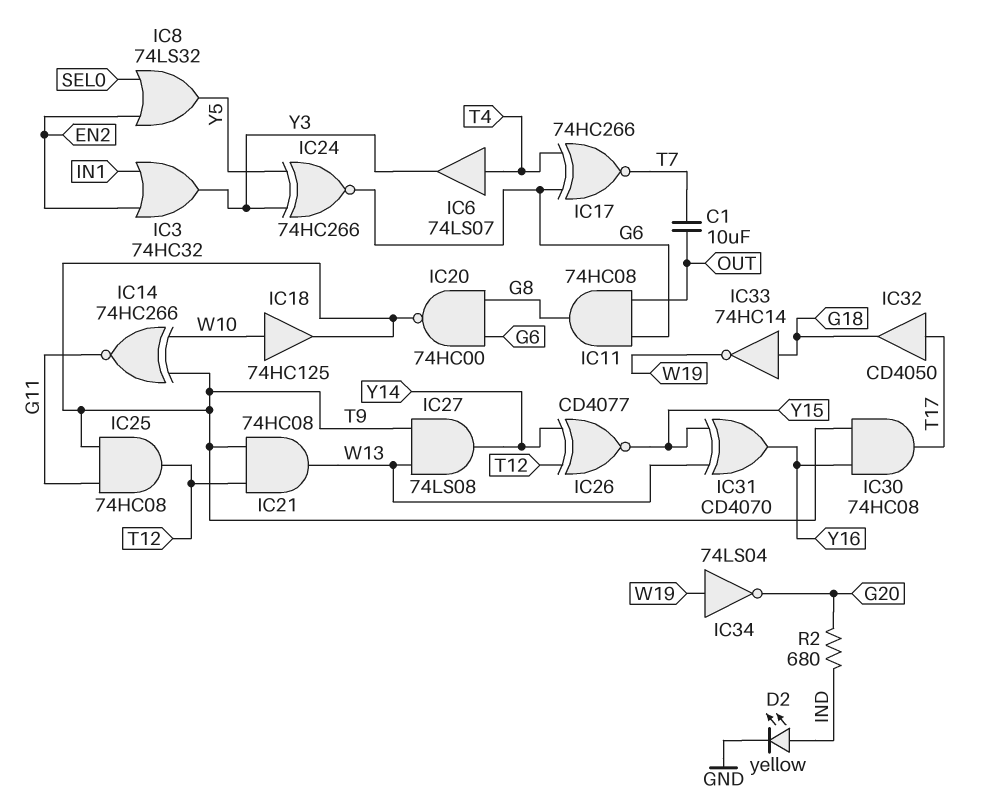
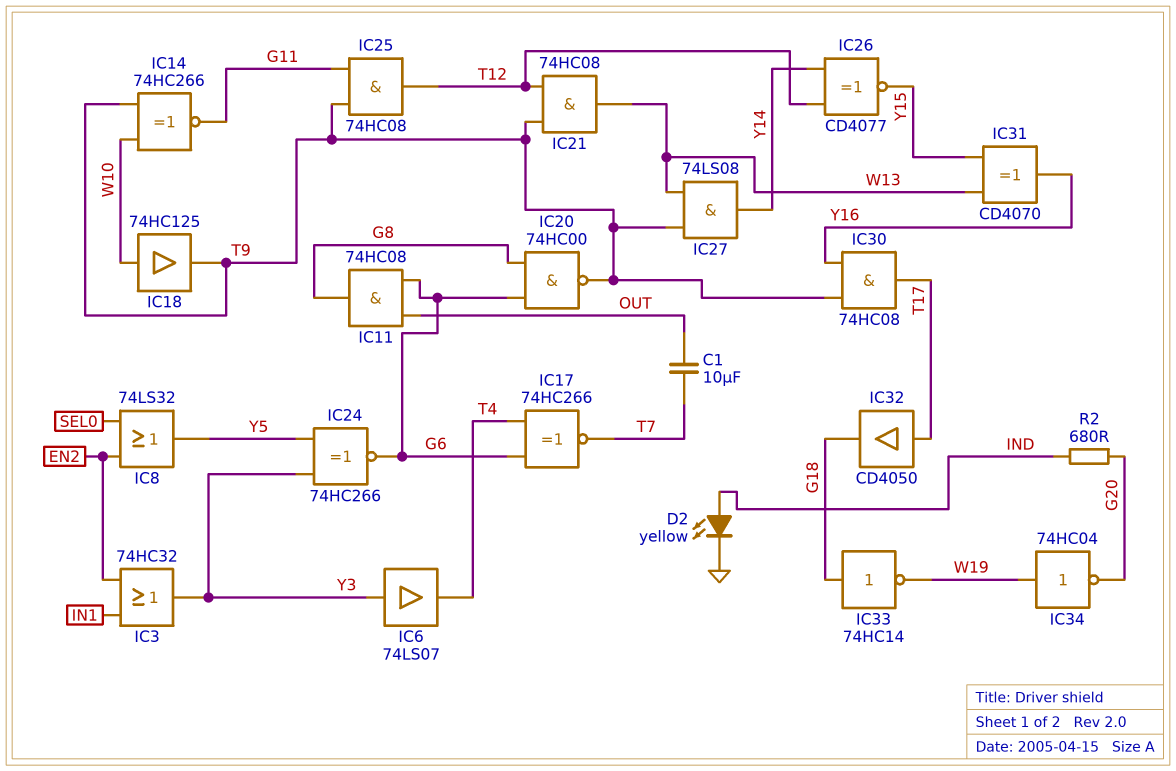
IC6: buffer 74LS07 (in T4, out Y3) -> buffer 74LS07 (in Y3, out T4)
IC34: NOT 74LS04 (in W19, out G20) -> NOT 74HC04 (in W19, out G20)

